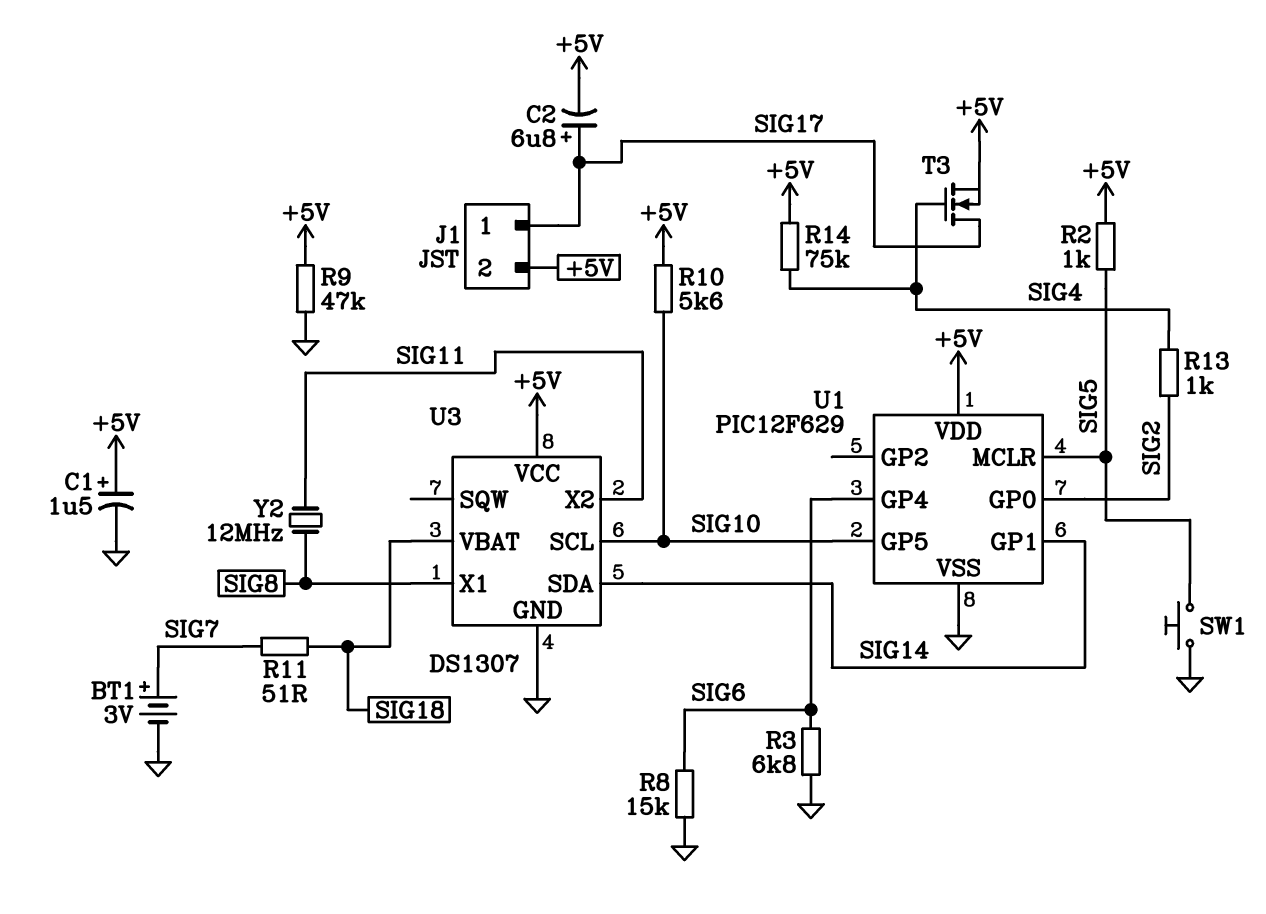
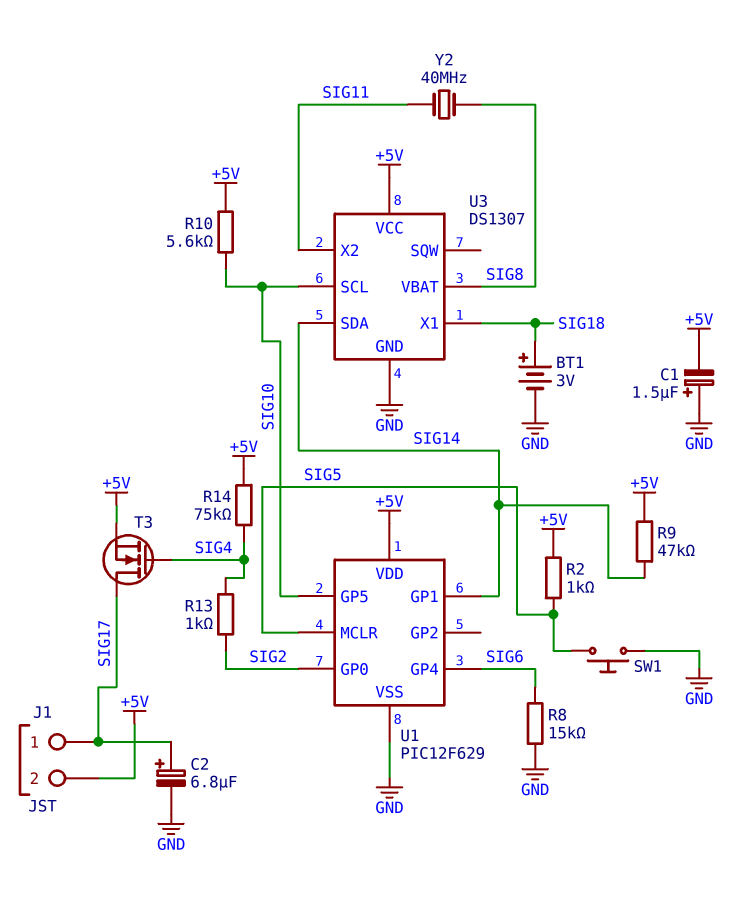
BT1: 3V (plus SIG7, minus GND) -> 3V (plus SIG18, minus GND)
C1: 1.5uF (plus +5V, minus GND) -> 1.5uF (plus GND, minus +5V)
C2: 6.8uF (plus SIG17, minus +5V) -> 6.8uF (plus SIG17, minus GND)
R3: 6.8k (GND, SIG6) -> none
R9: 47k (+5V, GND) -> 47k (+5V, SIG14)
R11: 51 (SIG7, SIG18) -> none
U3 pin VBAT: SIG18 -> SIG8
U3 pin X1: SIG8 -> SIG18
Y2: 12MHz (SIG8, SIG11) -> 40MHz (SIG8, SIG11)

